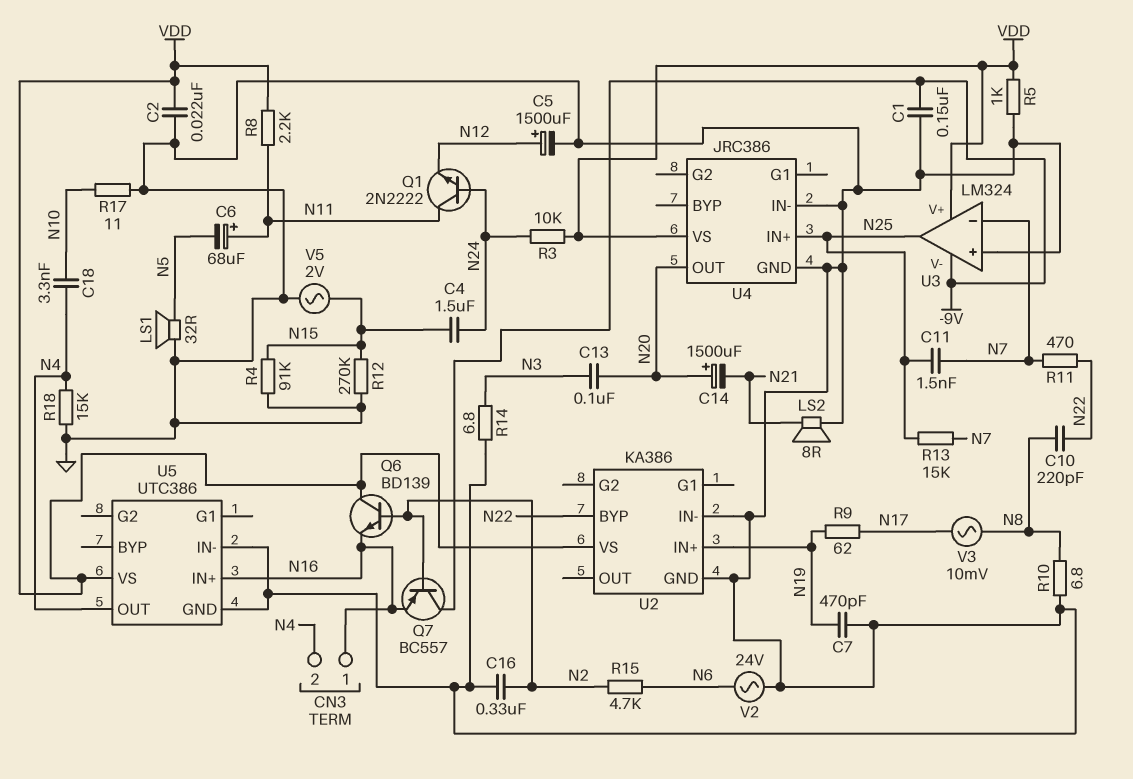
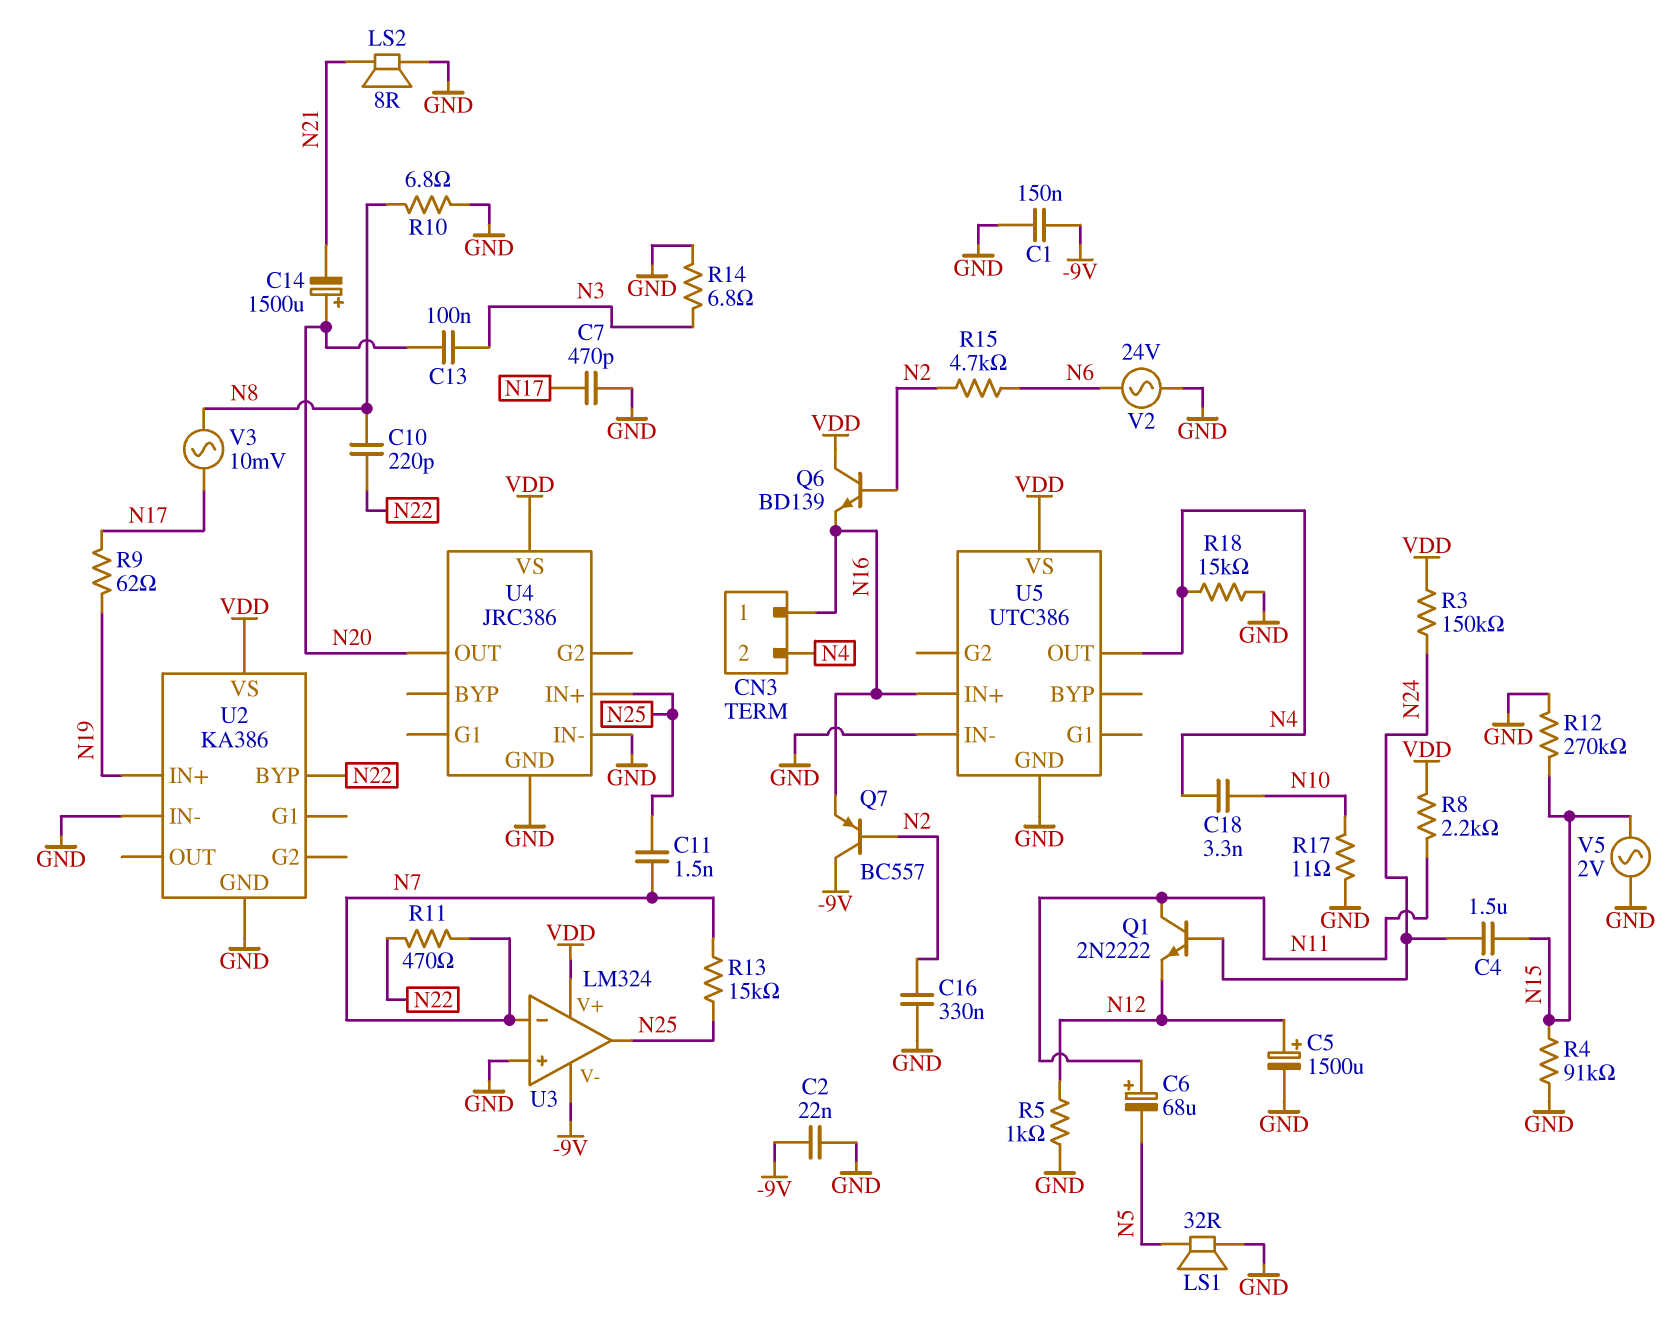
C2: 22nF (GND, VDD) -> 22nF (-9V, GND)
C7: 470pF (GND, N19) -> 470pF (GND, N17)
R3: 10k (N24, VDD) -> 150k (N24, VDD)
R5: 1k (GND, VDD) -> 1k (GND, N12)

